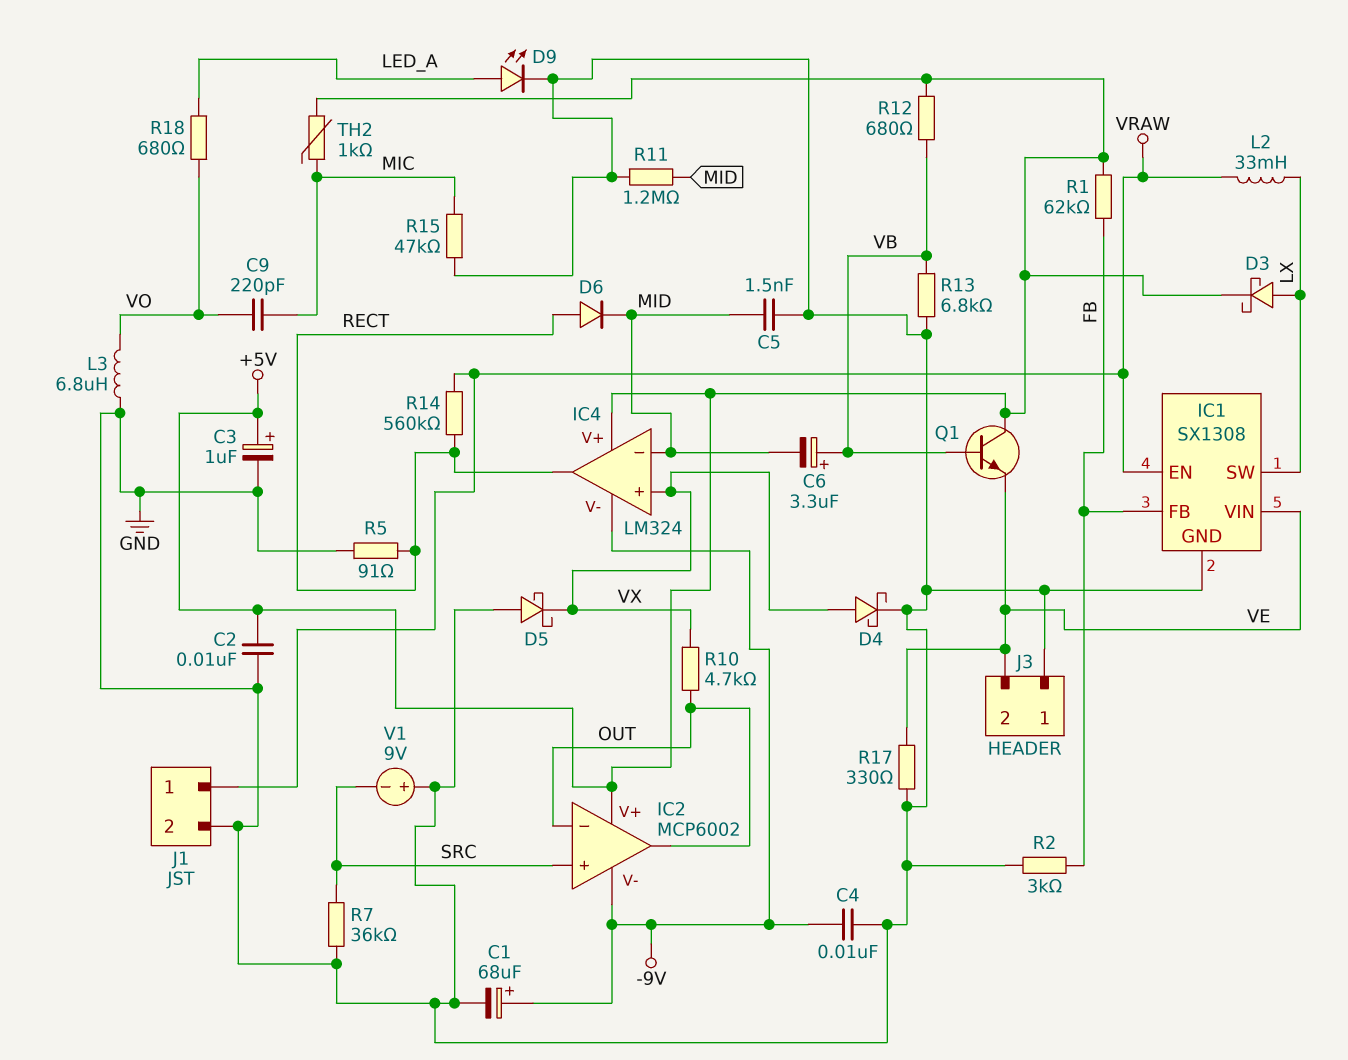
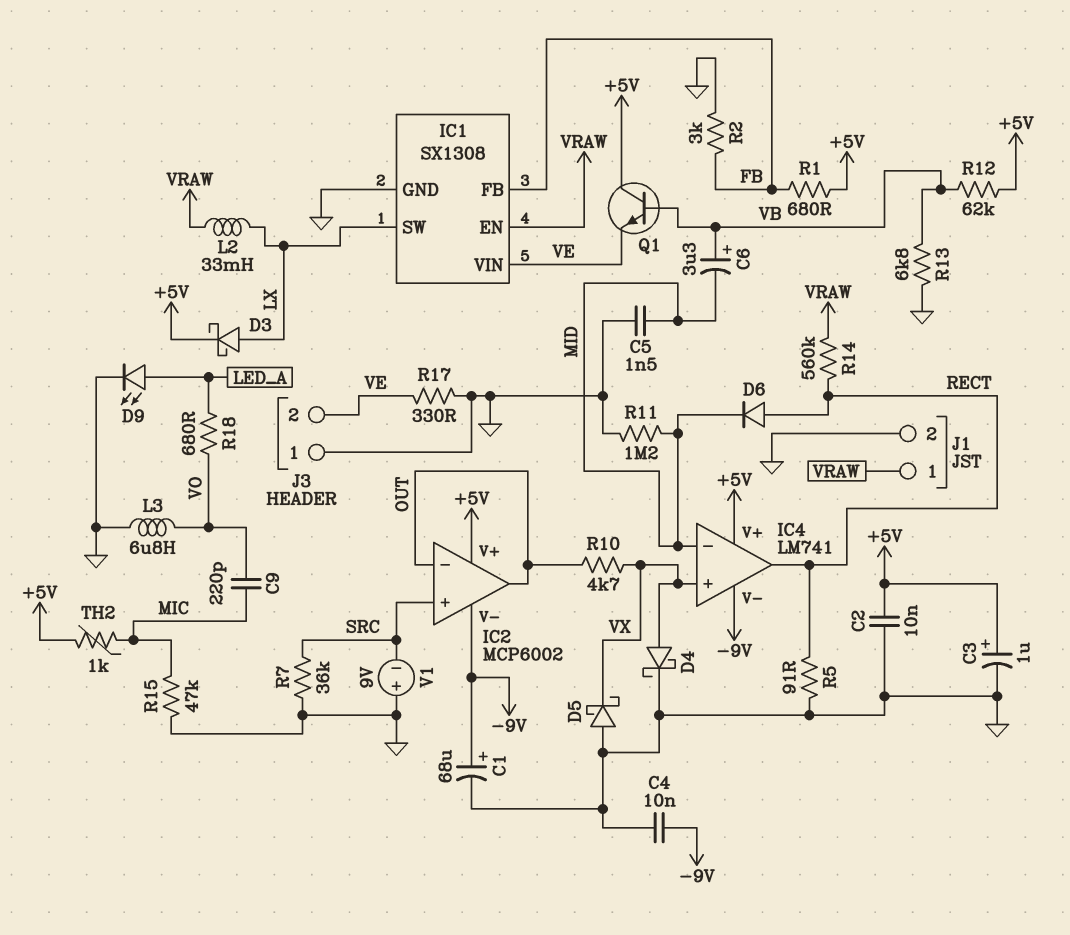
IC4: LM324 -> LM741
R1: 62k (+5V, FB) -> 680 (+5V, FB)
R12: 680 (+5V, VB) -> 62k (+5V, VB)

